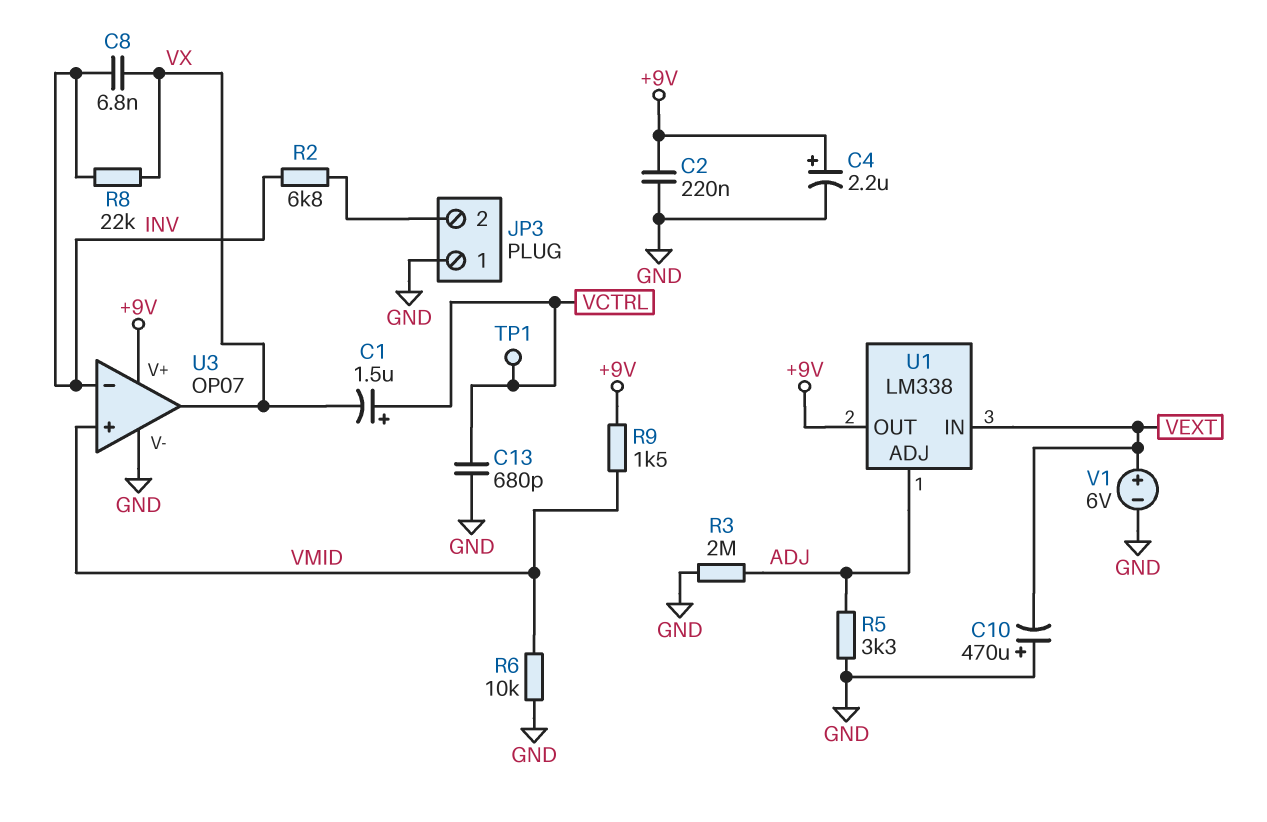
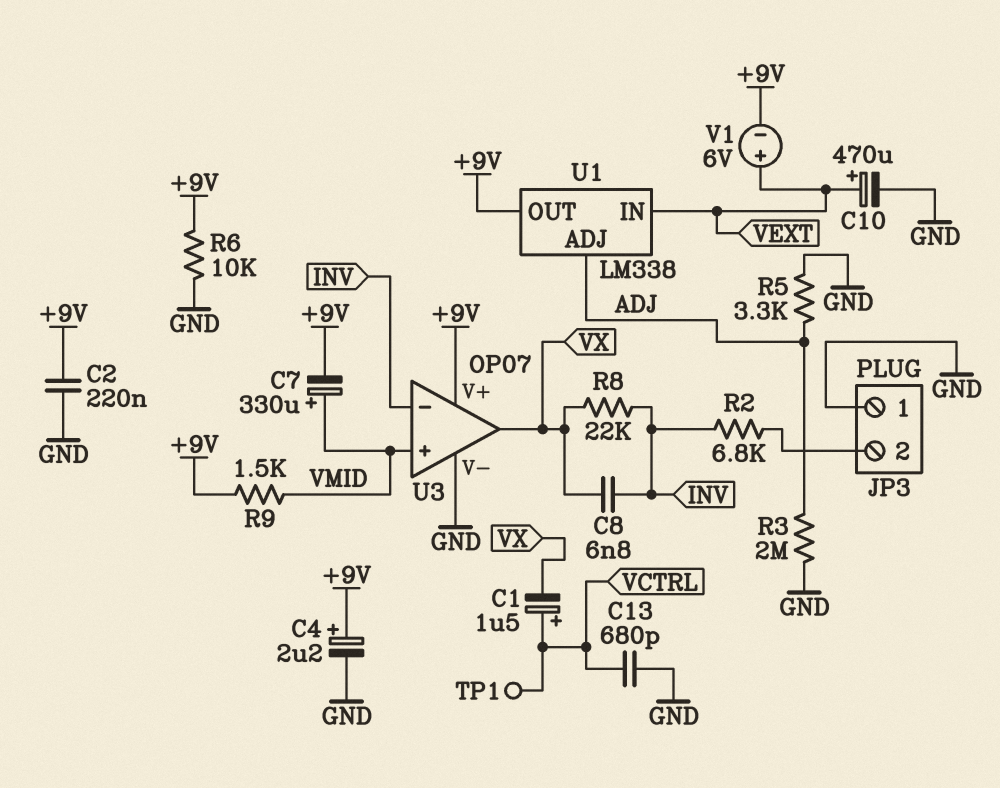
C7: none -> 330uF (plus VMID, minus +9V)
C10: 470uF (plus GND, minus VEXT) -> 470uF (plus VEXT, minus GND)
R6: 10k (GND, VMID) -> 10k (+9V, GND)
V1: 6V (plus VEXT, minus GND) -> 6V (plus VEXT, minus +9V)

